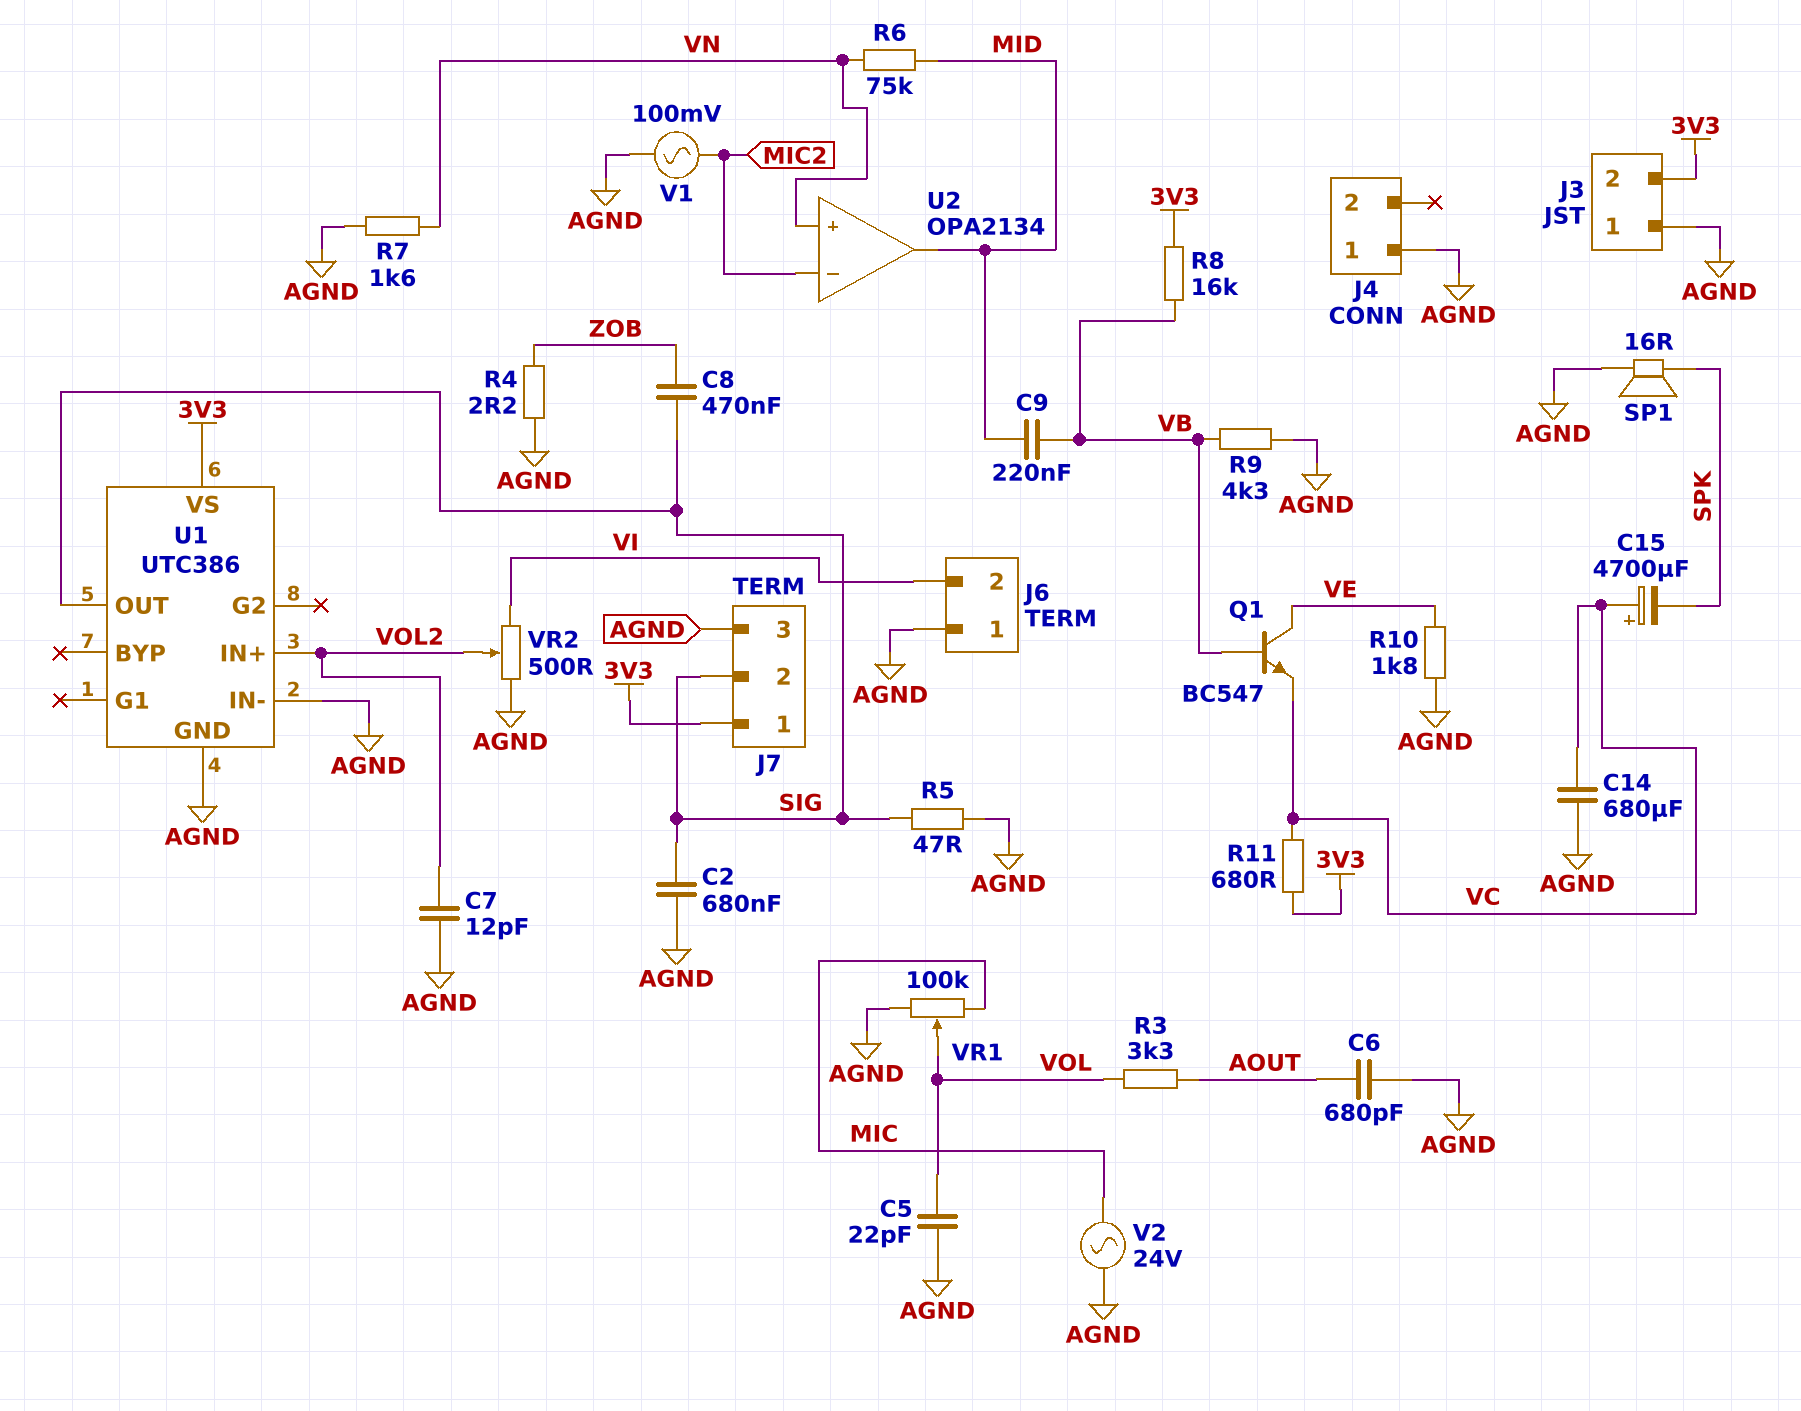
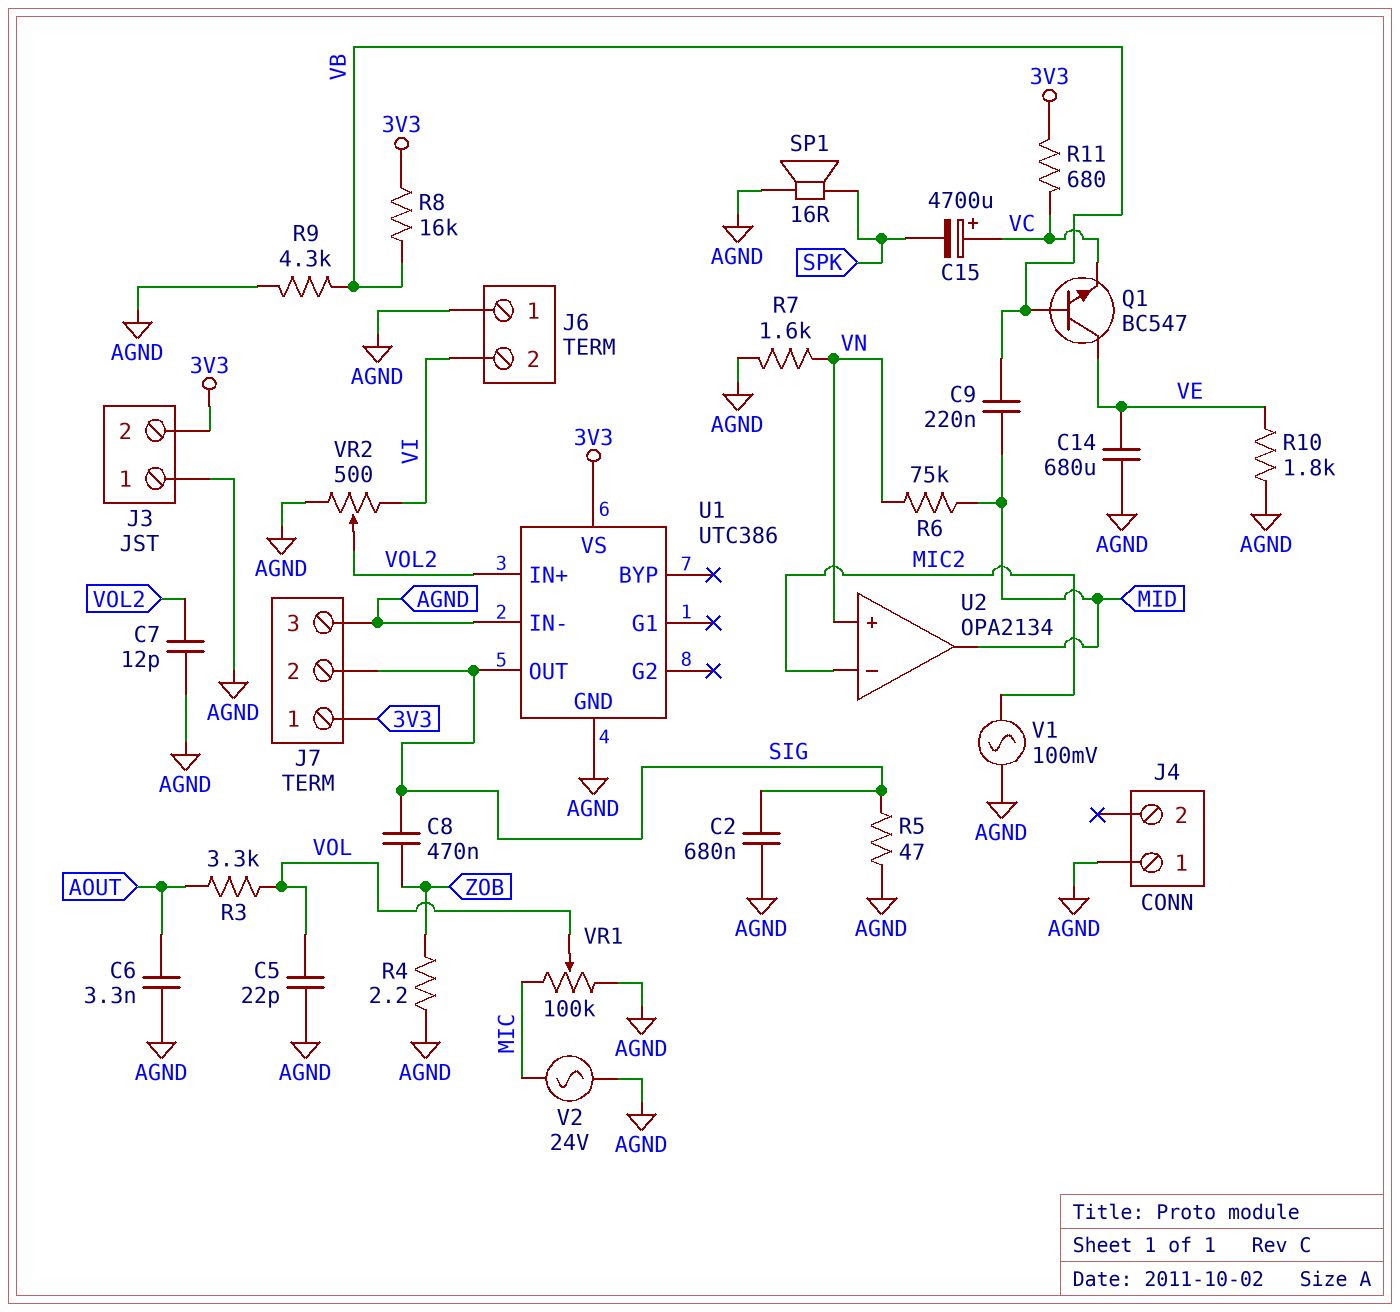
C6: 680pF (AGND, AOUT) -> 3.3nF (AGND, AOUT)
C14: 680uF (AGND, VC) -> 680uF (AGND, VE)

